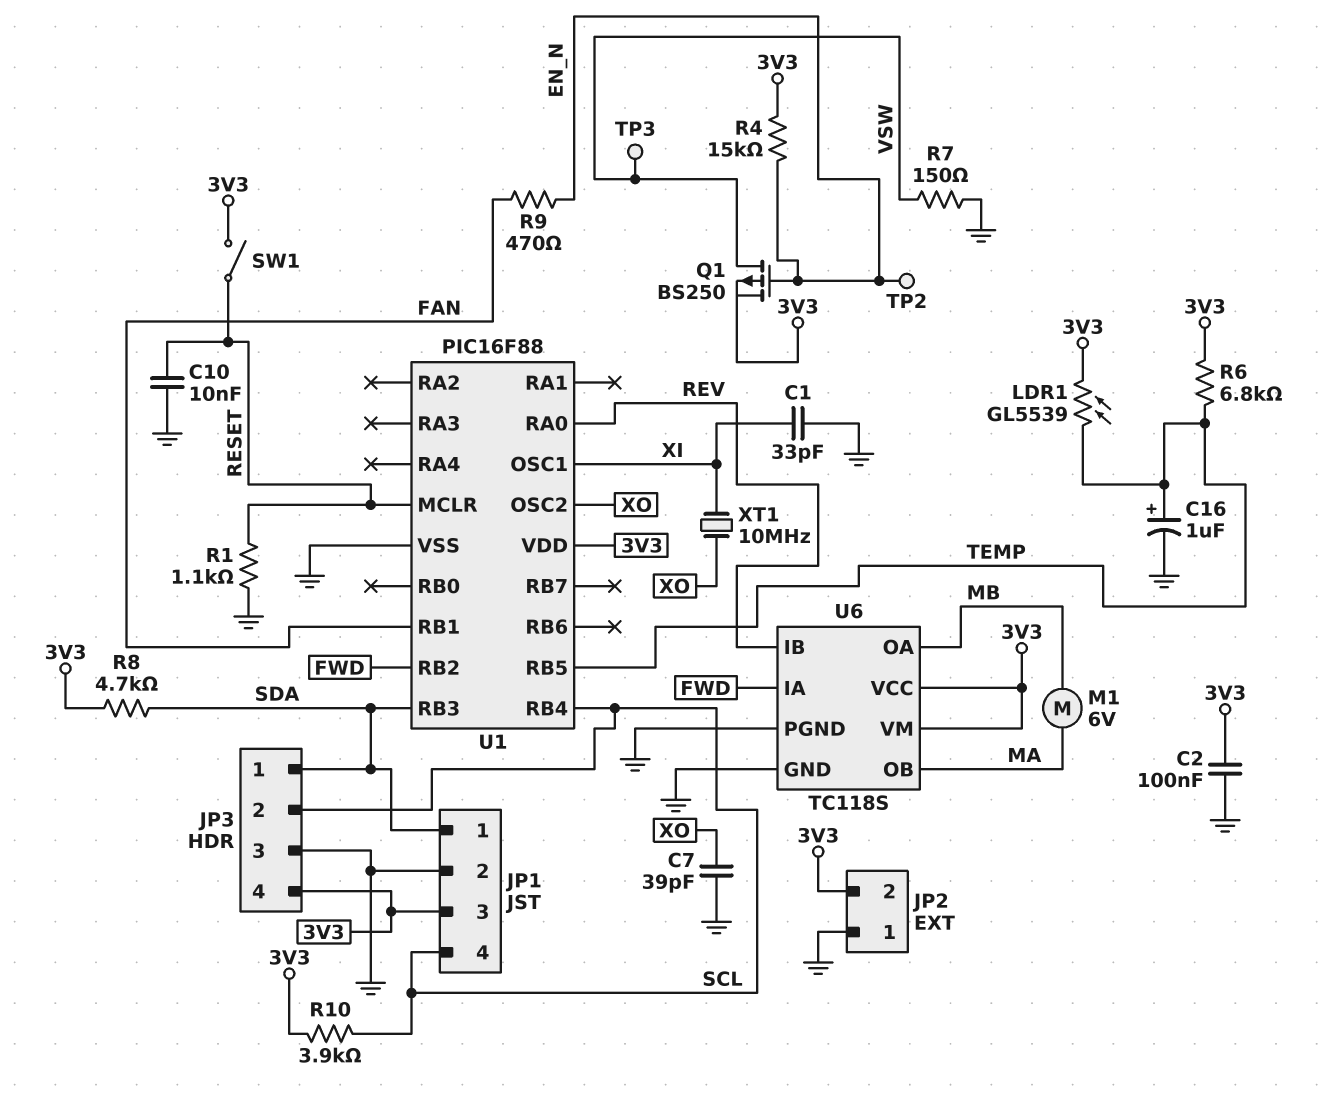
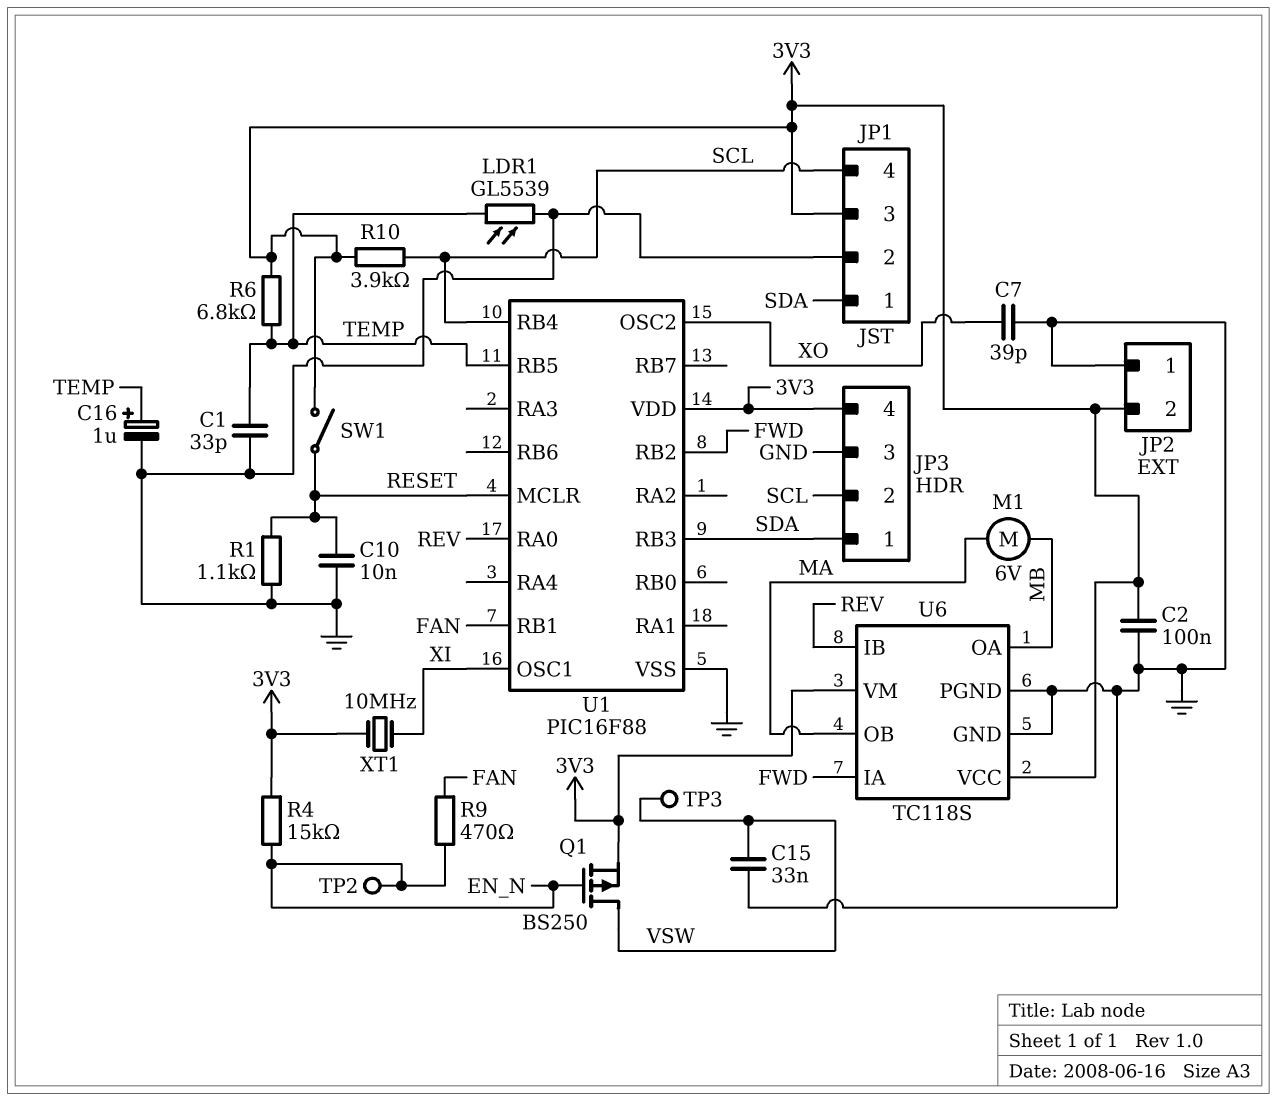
C1: 33pF (GND, XI) -> 33pF (GND, TEMP)
C15: none -> 33nF (GND, VSW)
LDR1: GL5539 (3V3, TEMP) -> GL5539 (GND, TEMP)
R7: 150 (GND, VSW) -> none
R8: 4.7k (3V3, SDA) -> none
XT1: 10MHz (XI, XO) -> 10MHz (3V3, XI)

